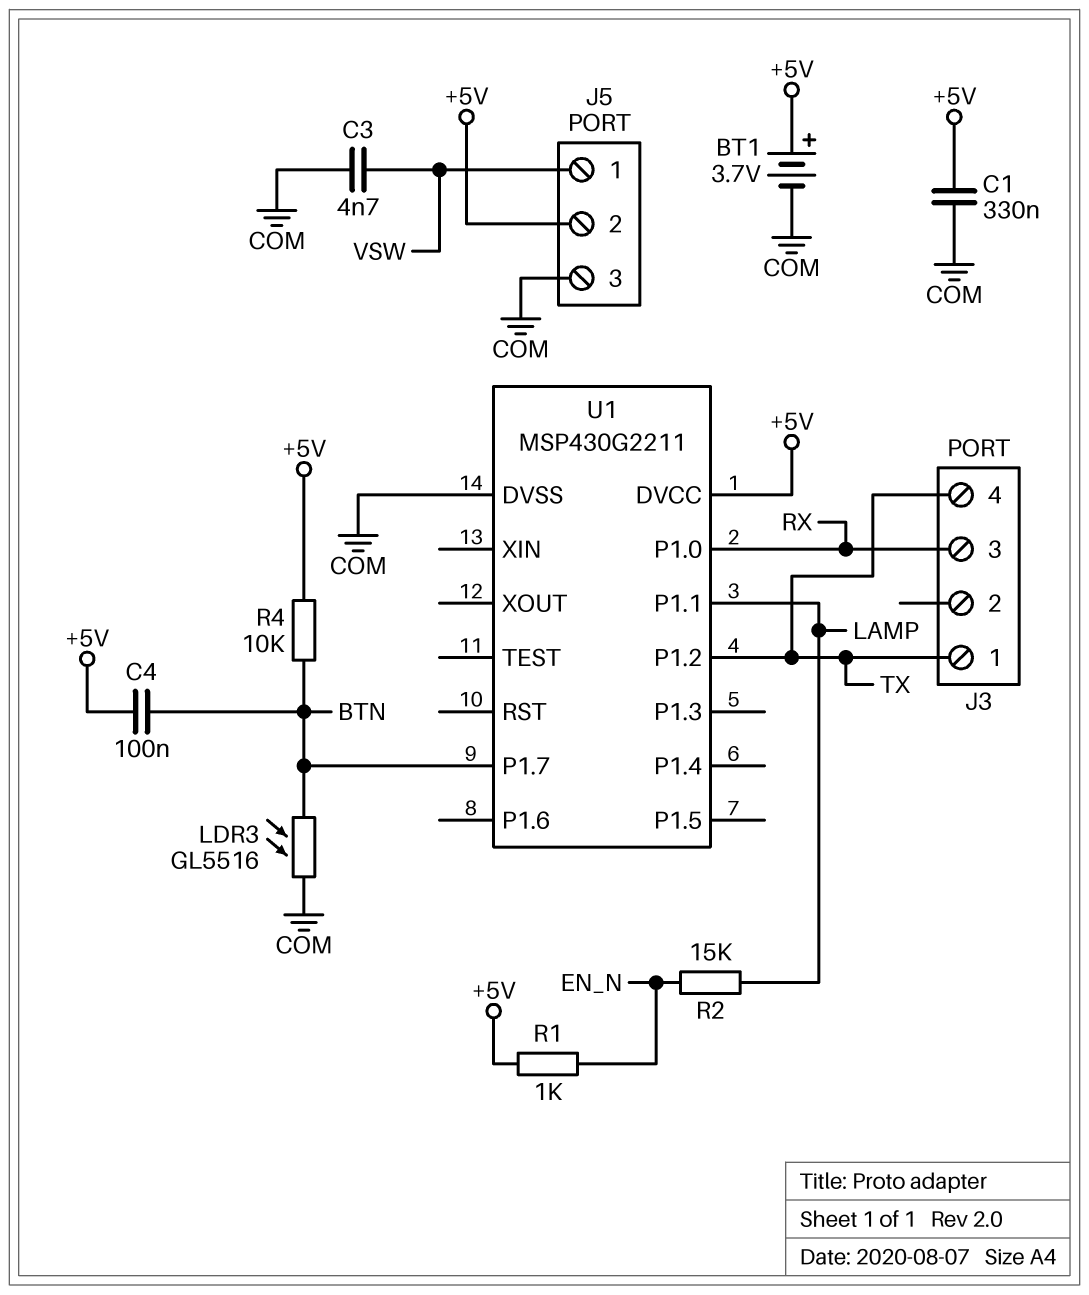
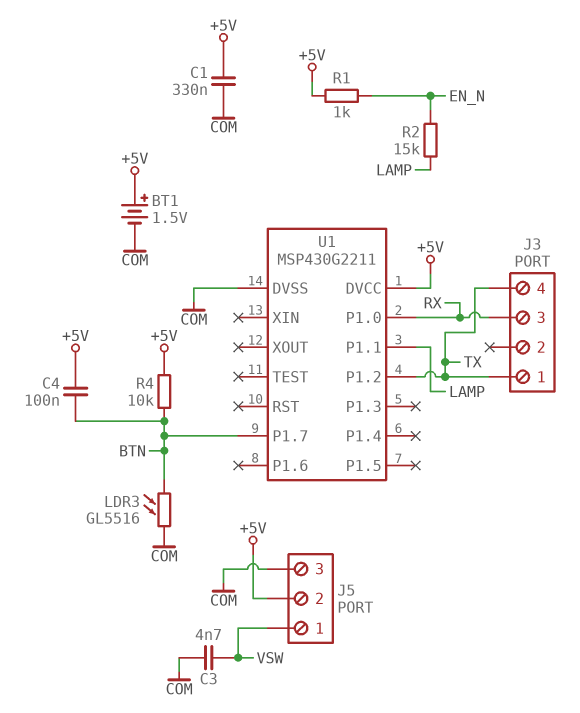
BT1: 3.7V (plus +5V, minus COM) -> 1.5V (plus +5V, minus COM)

